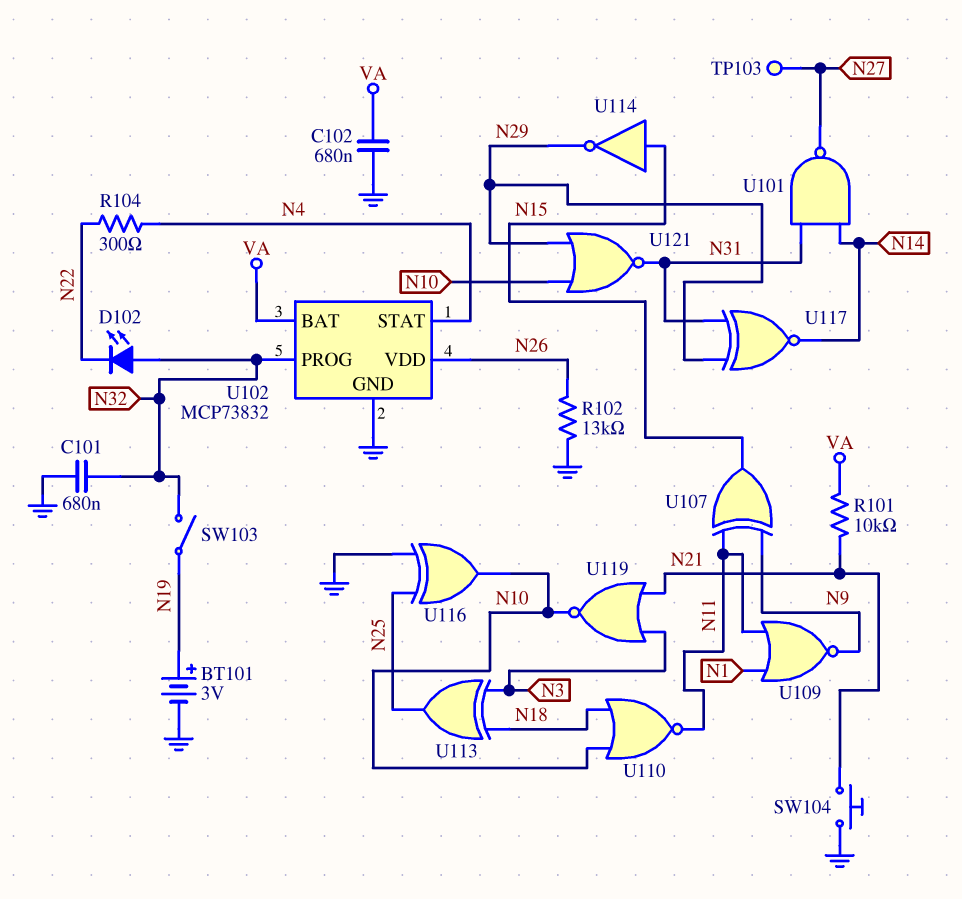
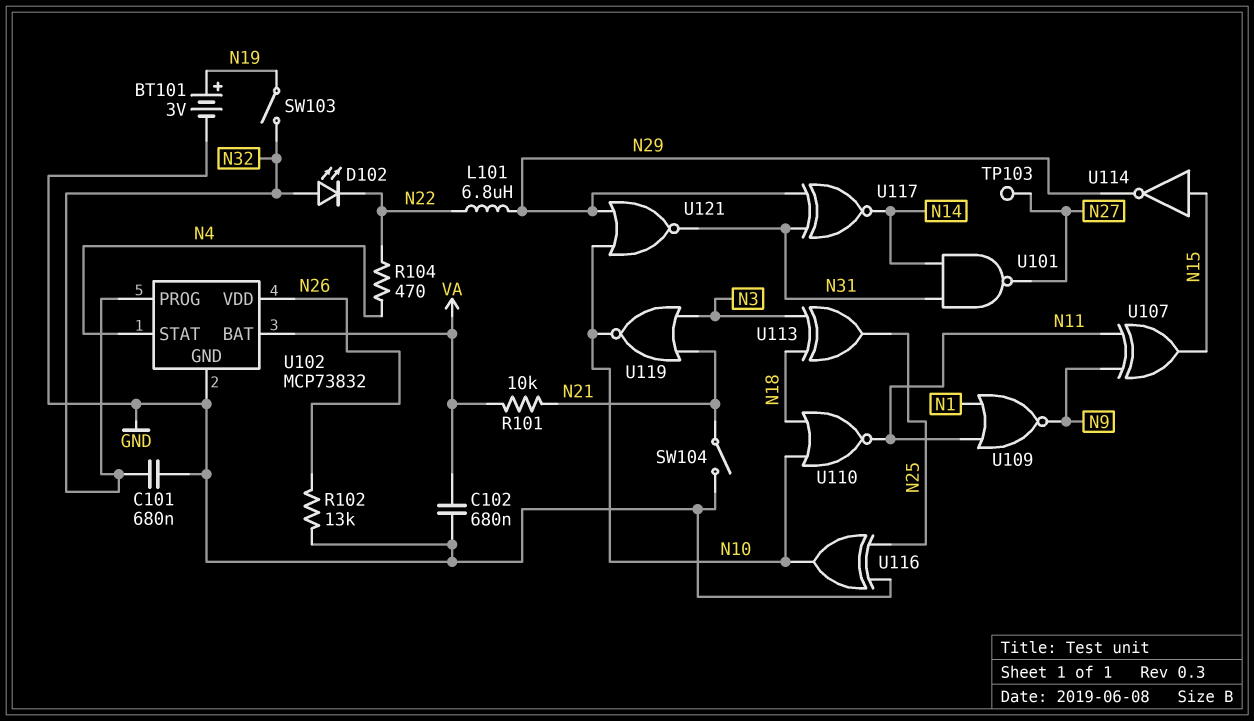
L101: none -> 6.8uH (N22, N29)
R104: 300 (N4, N22) -> 470 (N4, N22)
SW104: button (GND, N21) -> switch (GND, N21)

